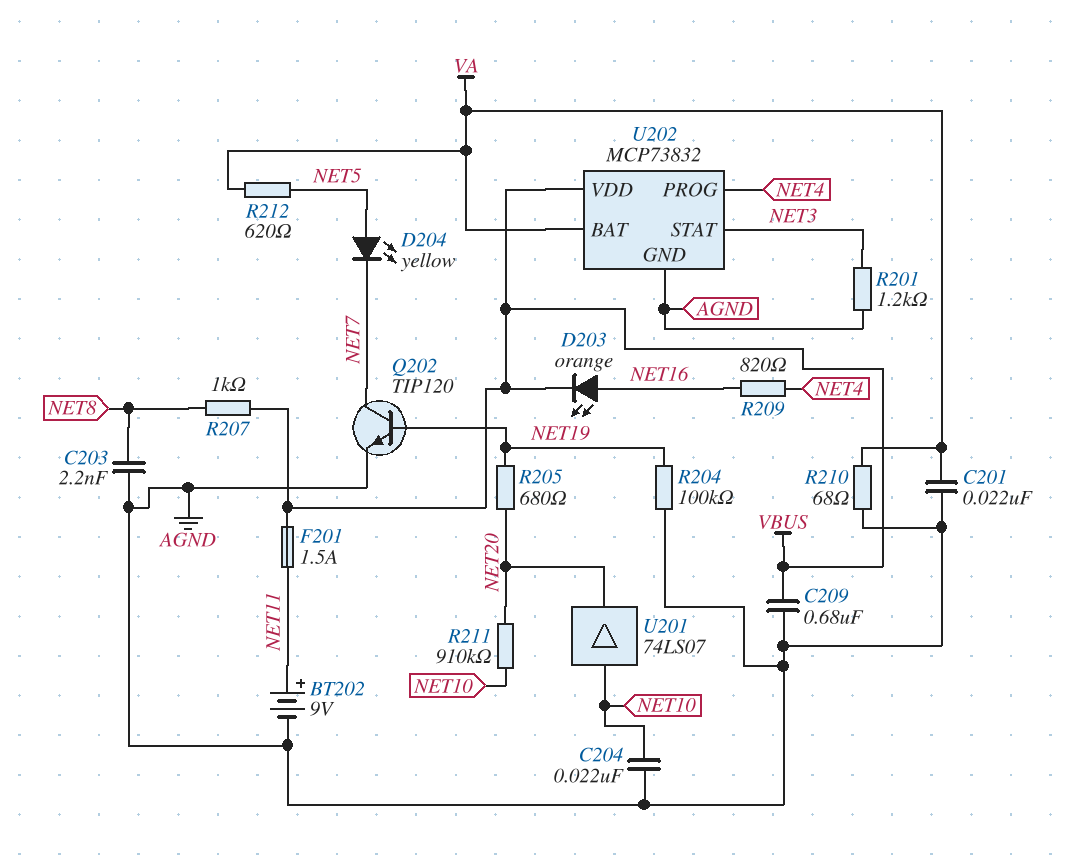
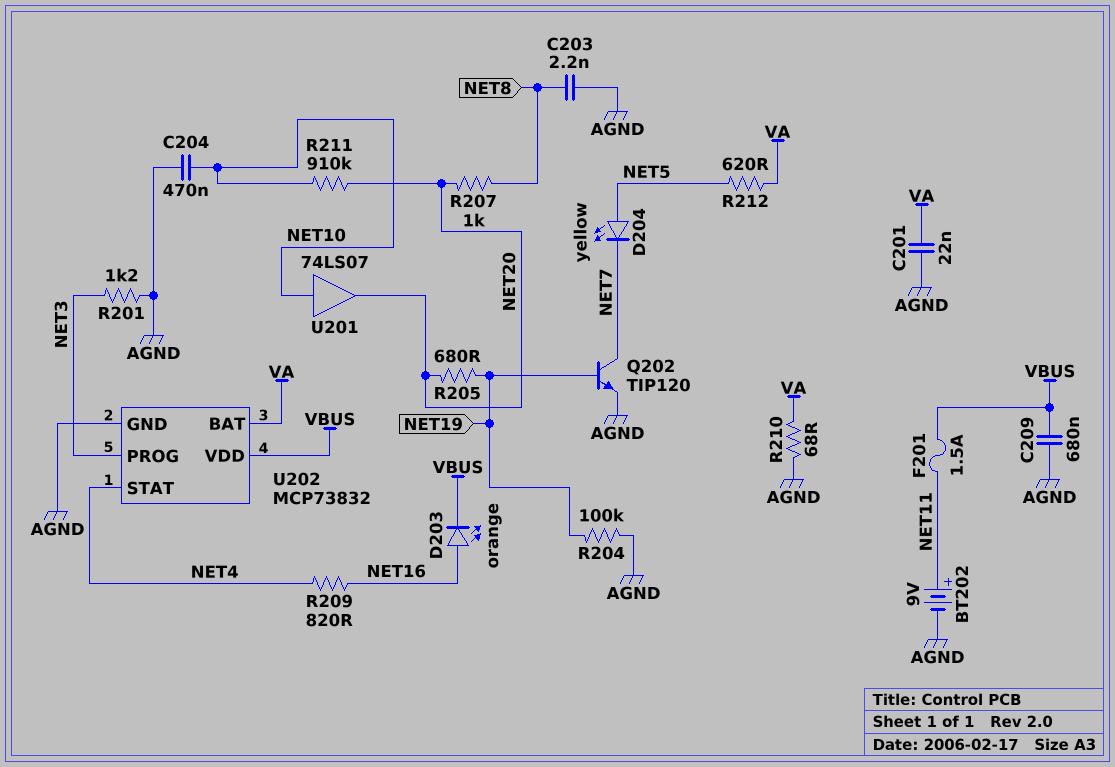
C204: 22nF (AGND, NET10) -> 470nF (AGND, NET10)
R207: 1k (NET8, VBUS) -> 1k (NET8, NET20)
U202 pin PROG: NET4 -> NET3
U202 pin STAT: NET3 -> NET4

